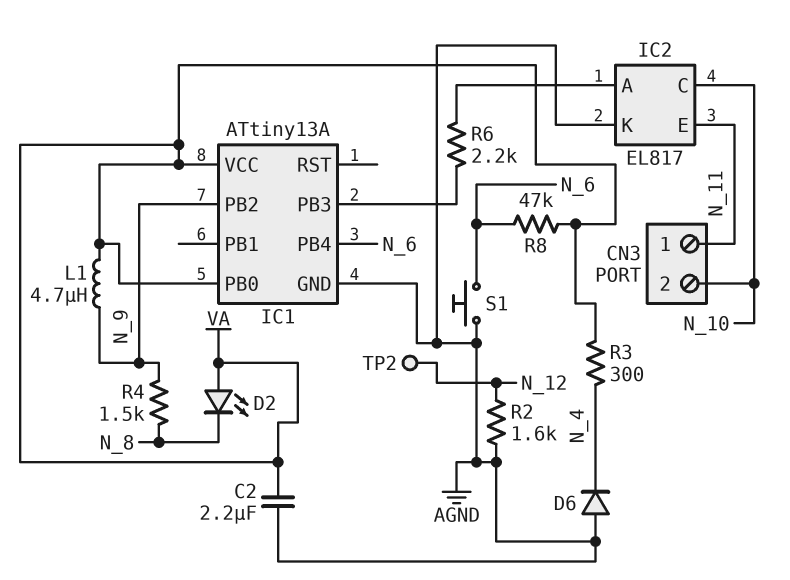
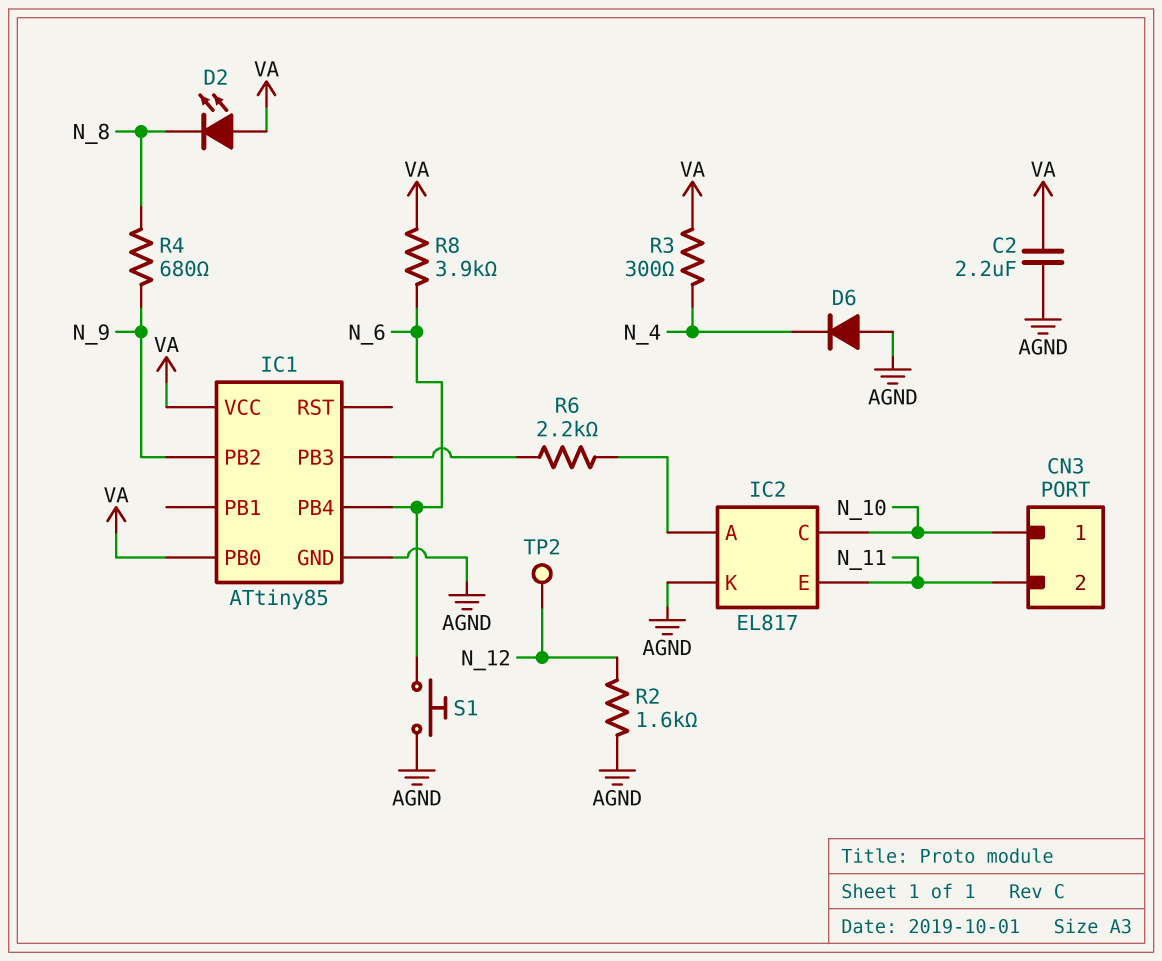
CN3 pin 1: N_11 -> N_10
CN3 pin 2: N_10 -> N_11
IC1: ATtiny13A -> ATtiny85
L1: 4.7uH (N_9, VA) -> none
R4: 1.5k (N_8, N_9) -> 680 (N_8, N_9)
R8: 47k (N_6, VA) -> 3.9k (N_6, VA)

